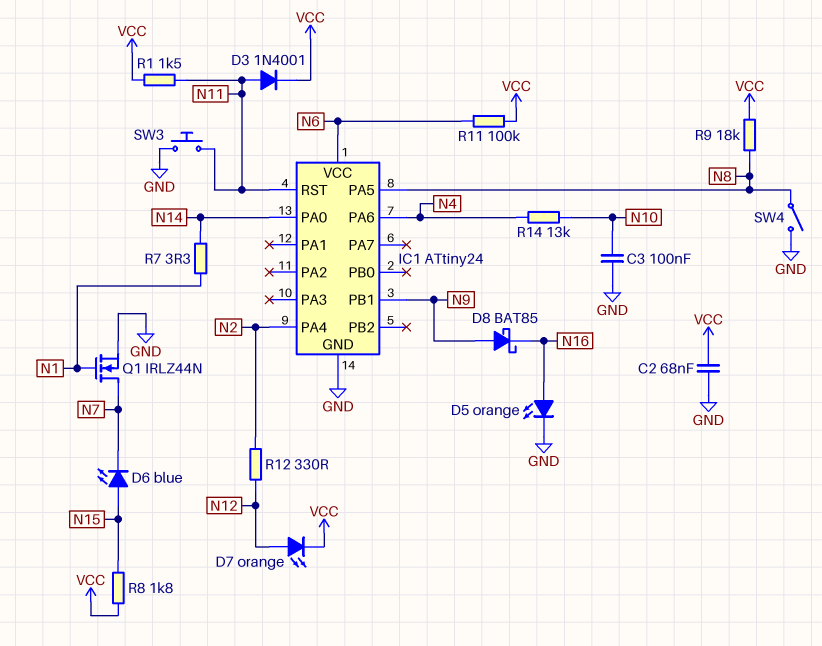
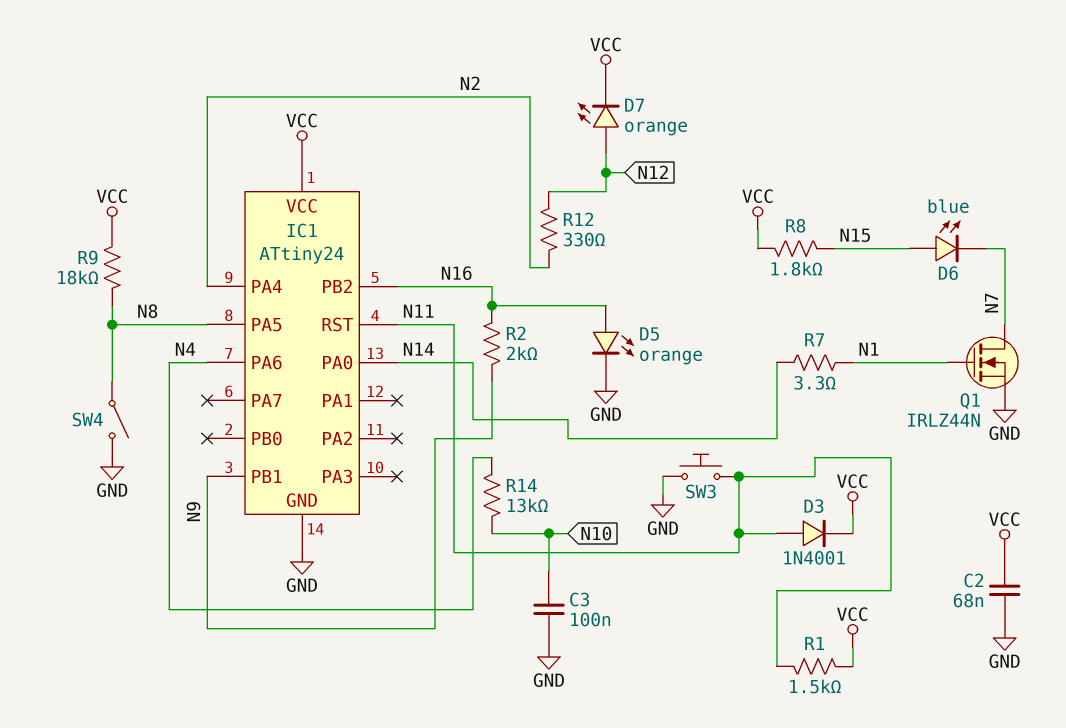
D8: schottky BAT85 (A N9, K N16) -> none
IC1 pin PB2: none -> N16
IC1 pin VCC: N6 -> VCC
R2: none -> 2k (N9, N16)
R11: 100k (N6, VCC) -> none

